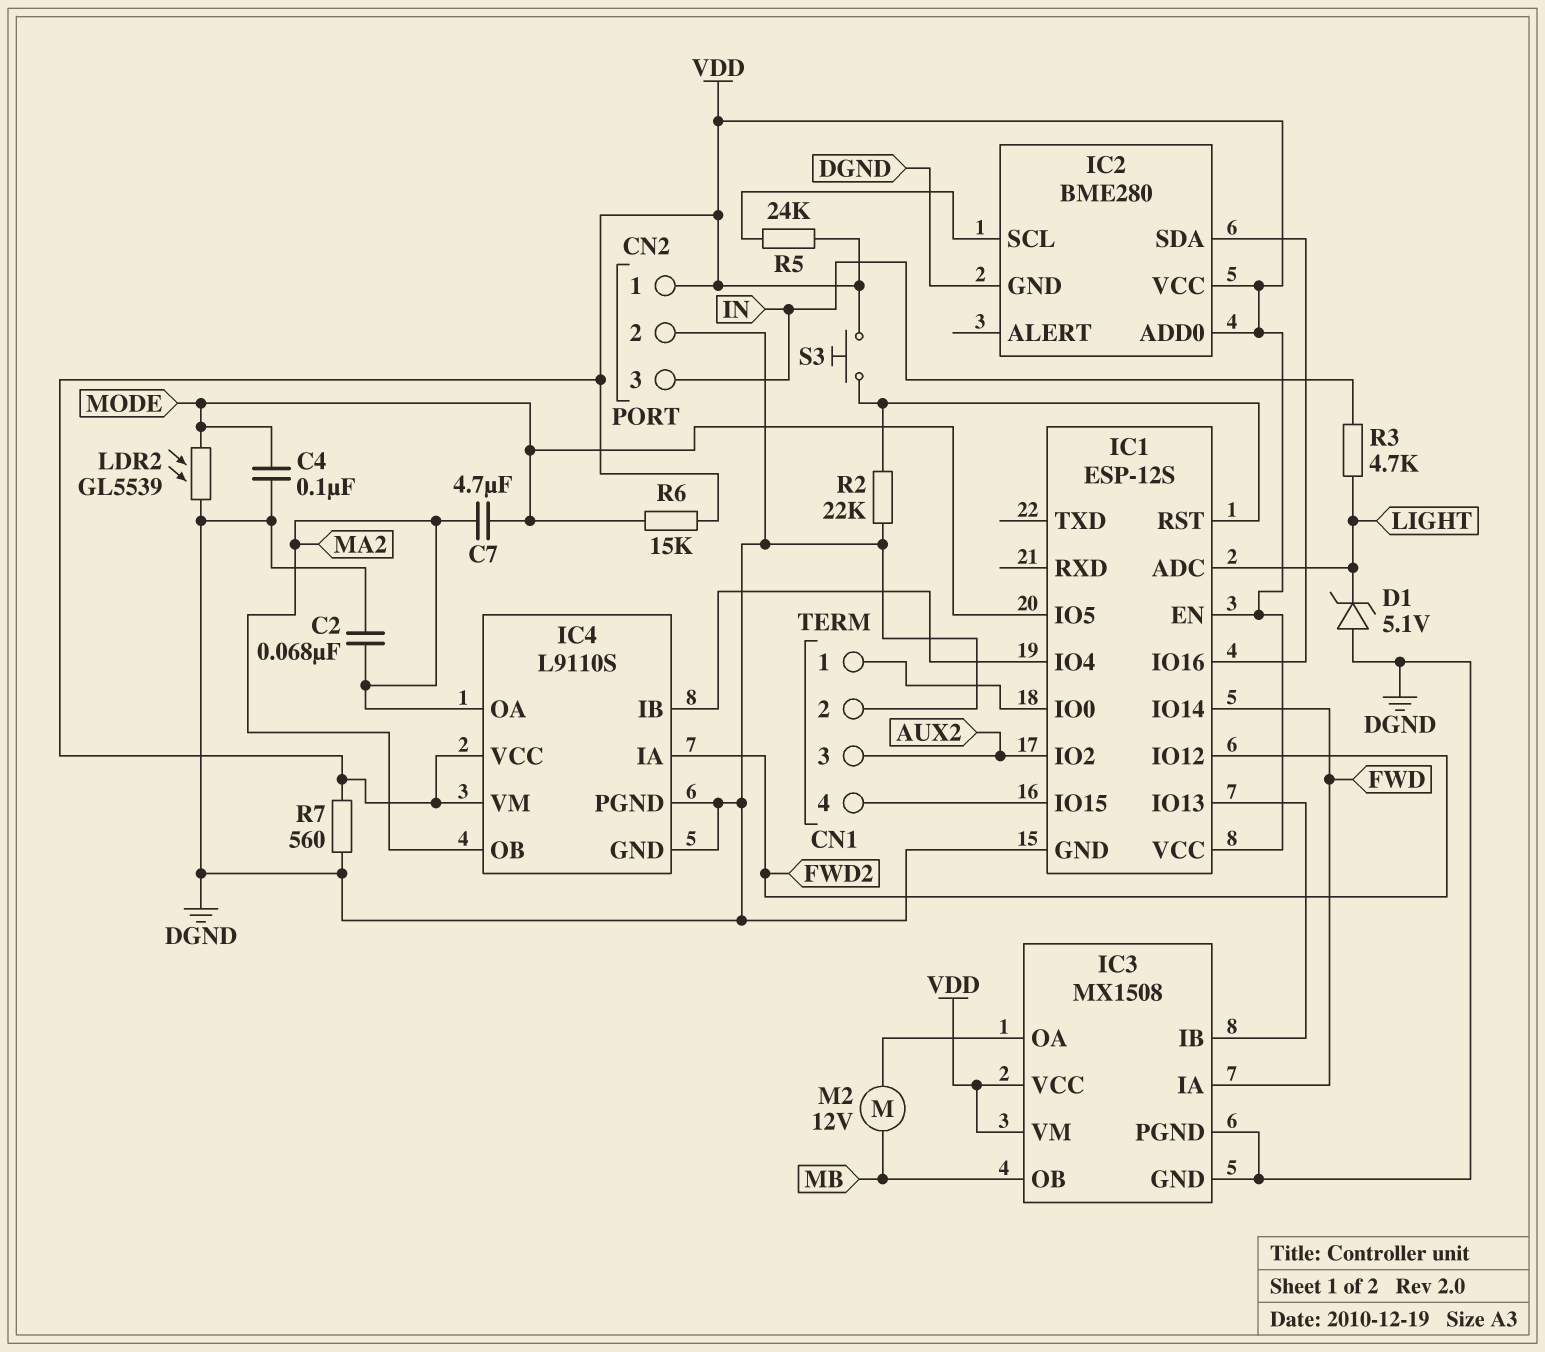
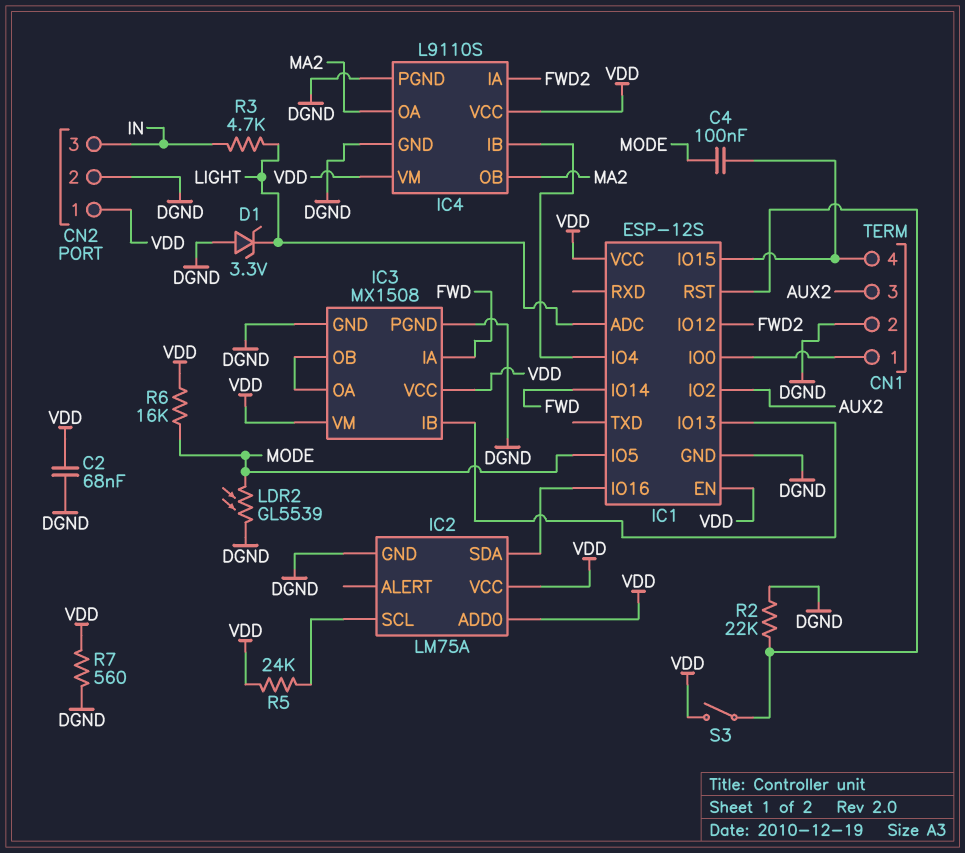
C2: 68nF (DGND, MA2) -> 68nF (DGND, VDD)
C4: 100nF (DGND, MODE) -> 100nF (CN1/4, MODE)
C7: 4.7uF (MA2, MODE) -> none
D1: zener 5.1V (A DGND, K LIGHT) -> zener 3.3V (A DGND, K LIGHT)
IC2: BME280 -> LM75A
IC3 pin OB: MB -> IC3/OA
M2: motor 12V (IC3/OA, MB) -> none
R6: 15k (MODE, VDD) -> 16k (MODE, VDD)
S3: button (IC1/RST, VDD) -> switch (IC1/RST, VDD)

